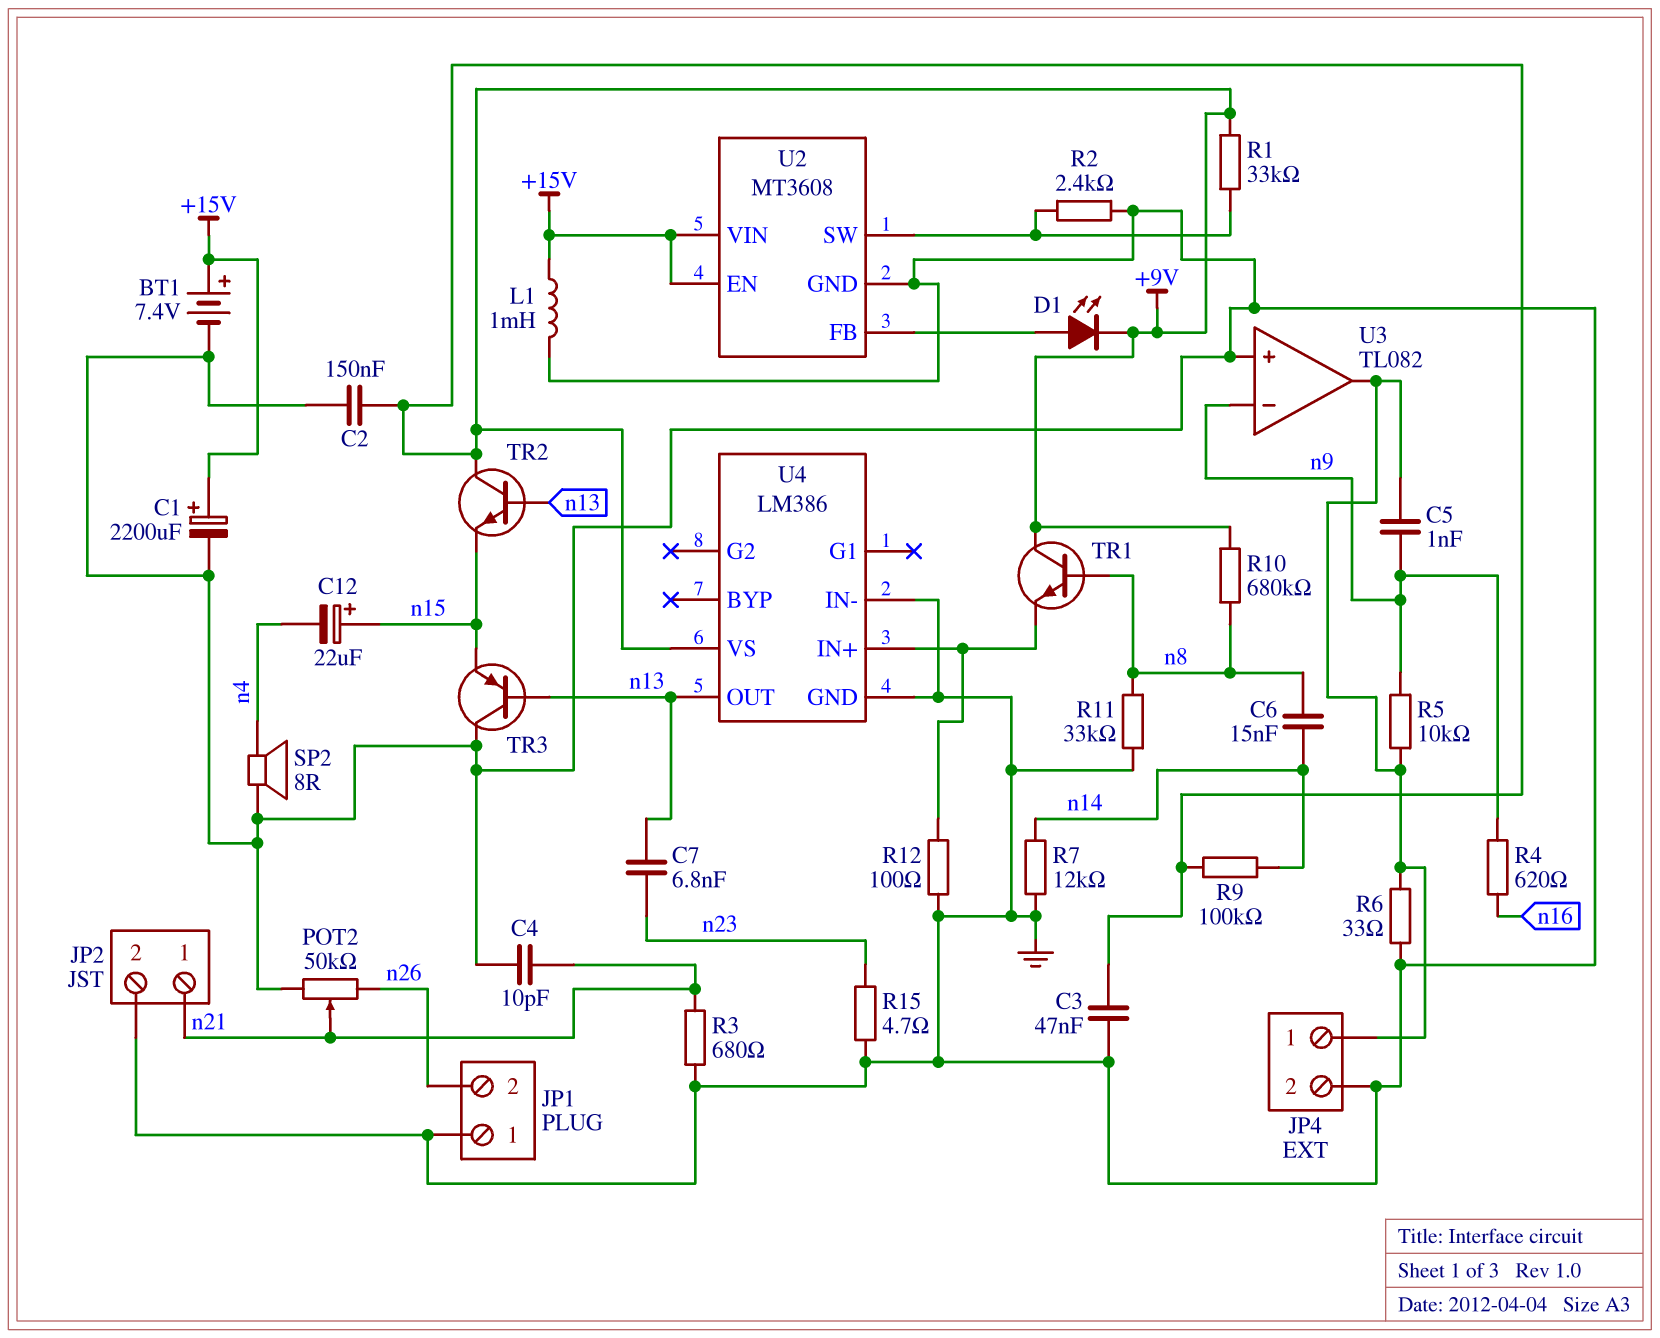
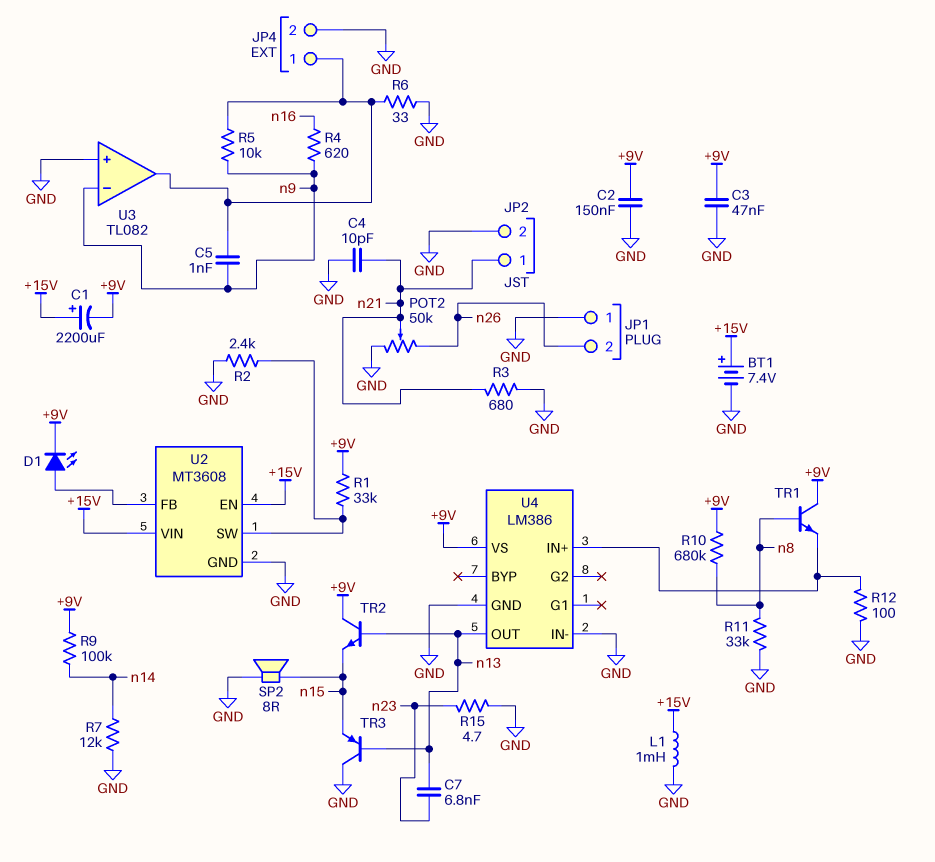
C1: 2200uF (plus +15V, minus GND) -> 2200uF (plus +15V, minus +9V)
C6: 15nF (n8, n14) -> none
C12: 22uF (plus n15, minus n4) -> none
SP2: speaker 8R (GND, n4) -> speaker 8R (GND, n15)

